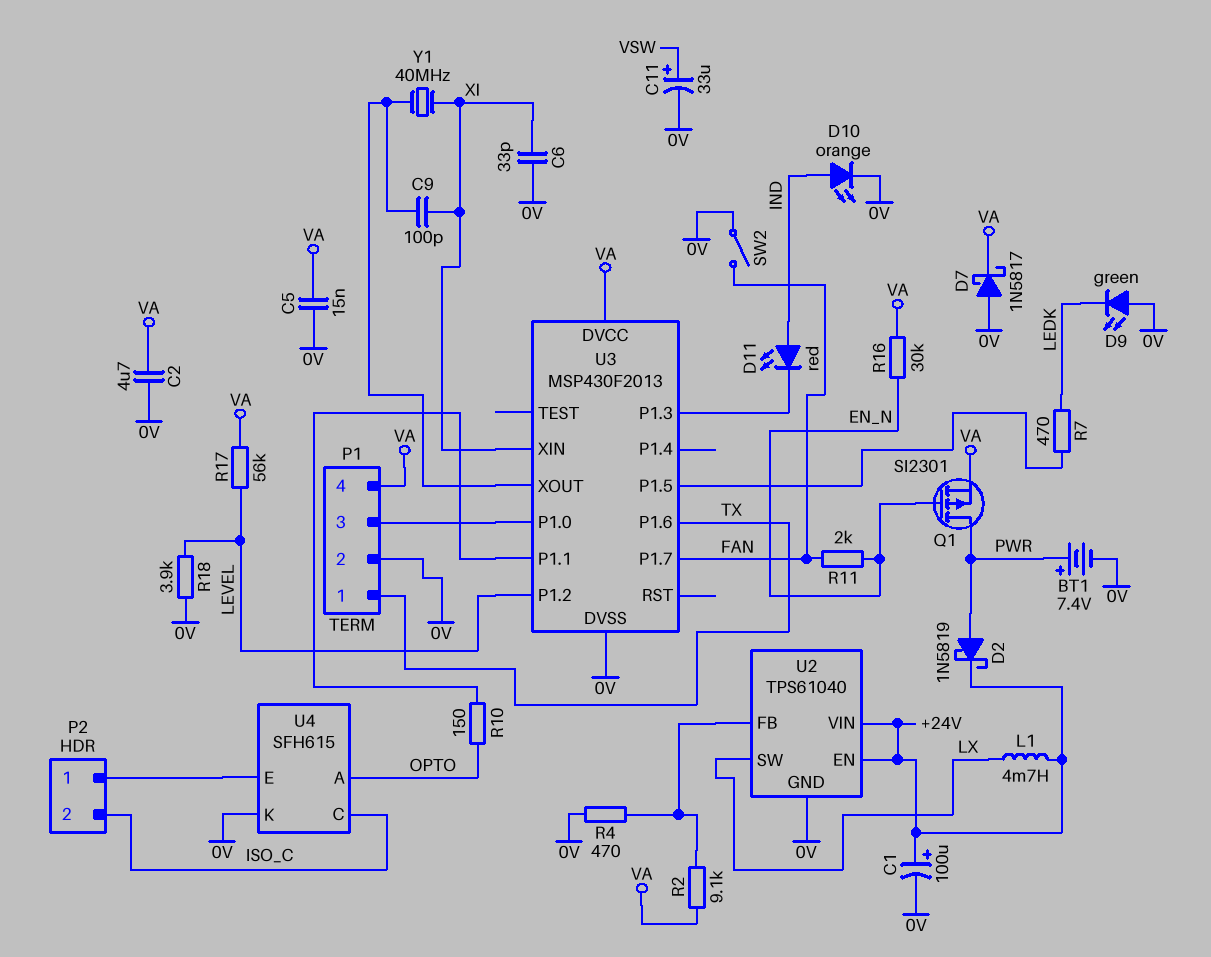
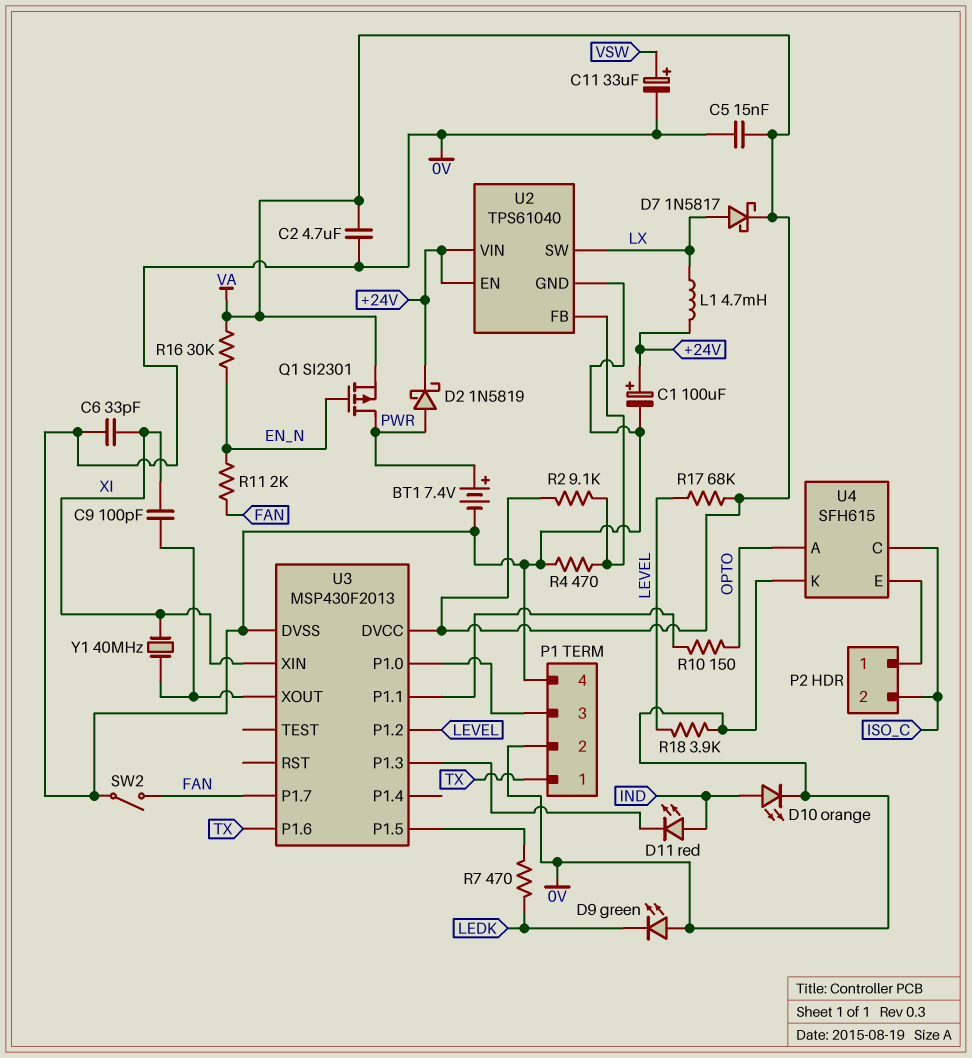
D7: schottky 1N5817 (A 0V, K VA) -> schottky 1N5817 (A LX, K VA)
P1 pin 4: VA -> 0V
R17: 56k (LEVEL, VA) -> 68k (LEVEL, VA)

